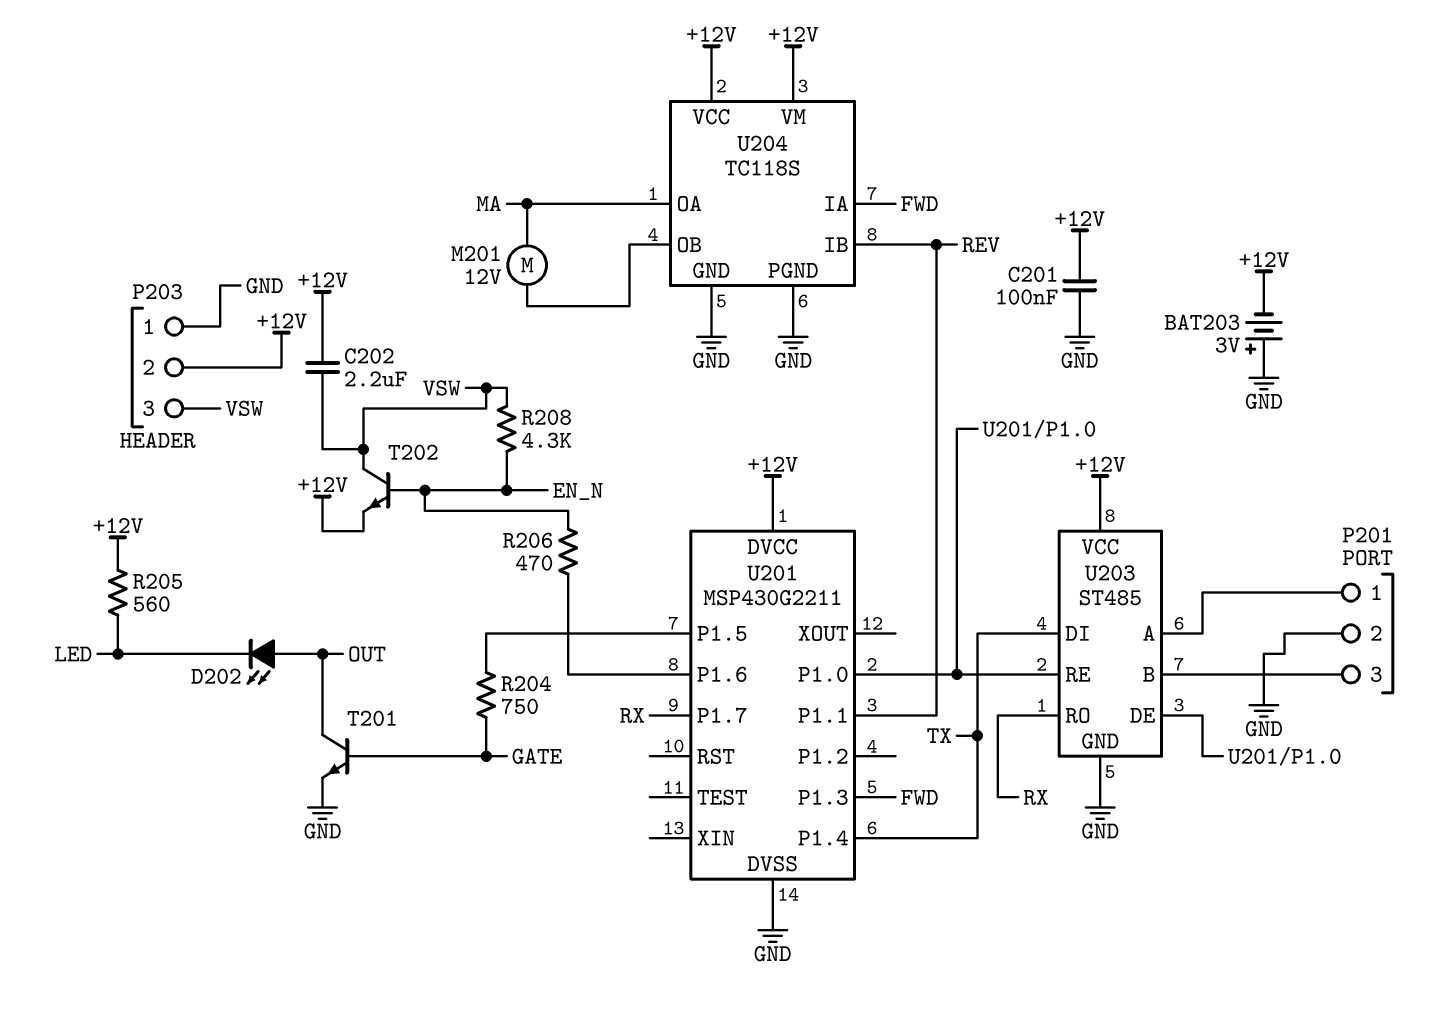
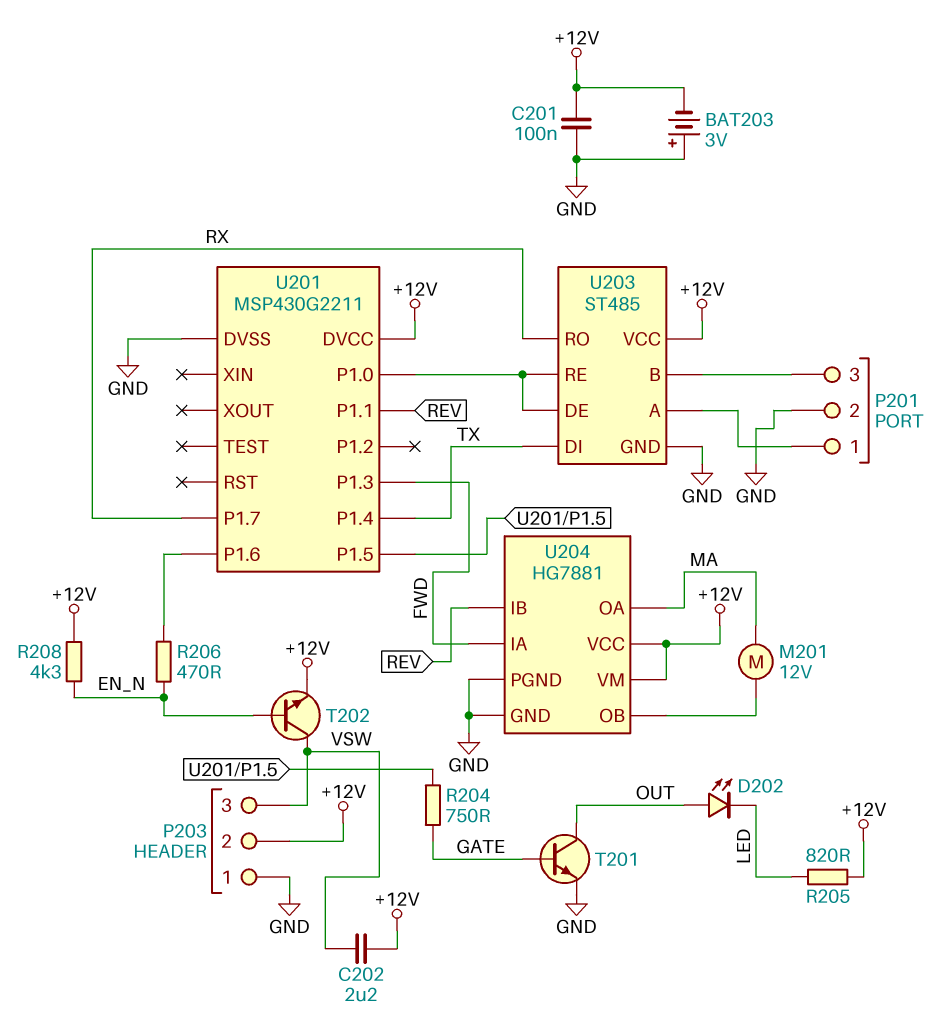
R205: 560 (+12V, LED) -> 820 (+12V, LED)
R208: 4.3k (EN_N, VSW) -> 4.3k (+12V, EN_N)
U204: TC118S -> HG7881

